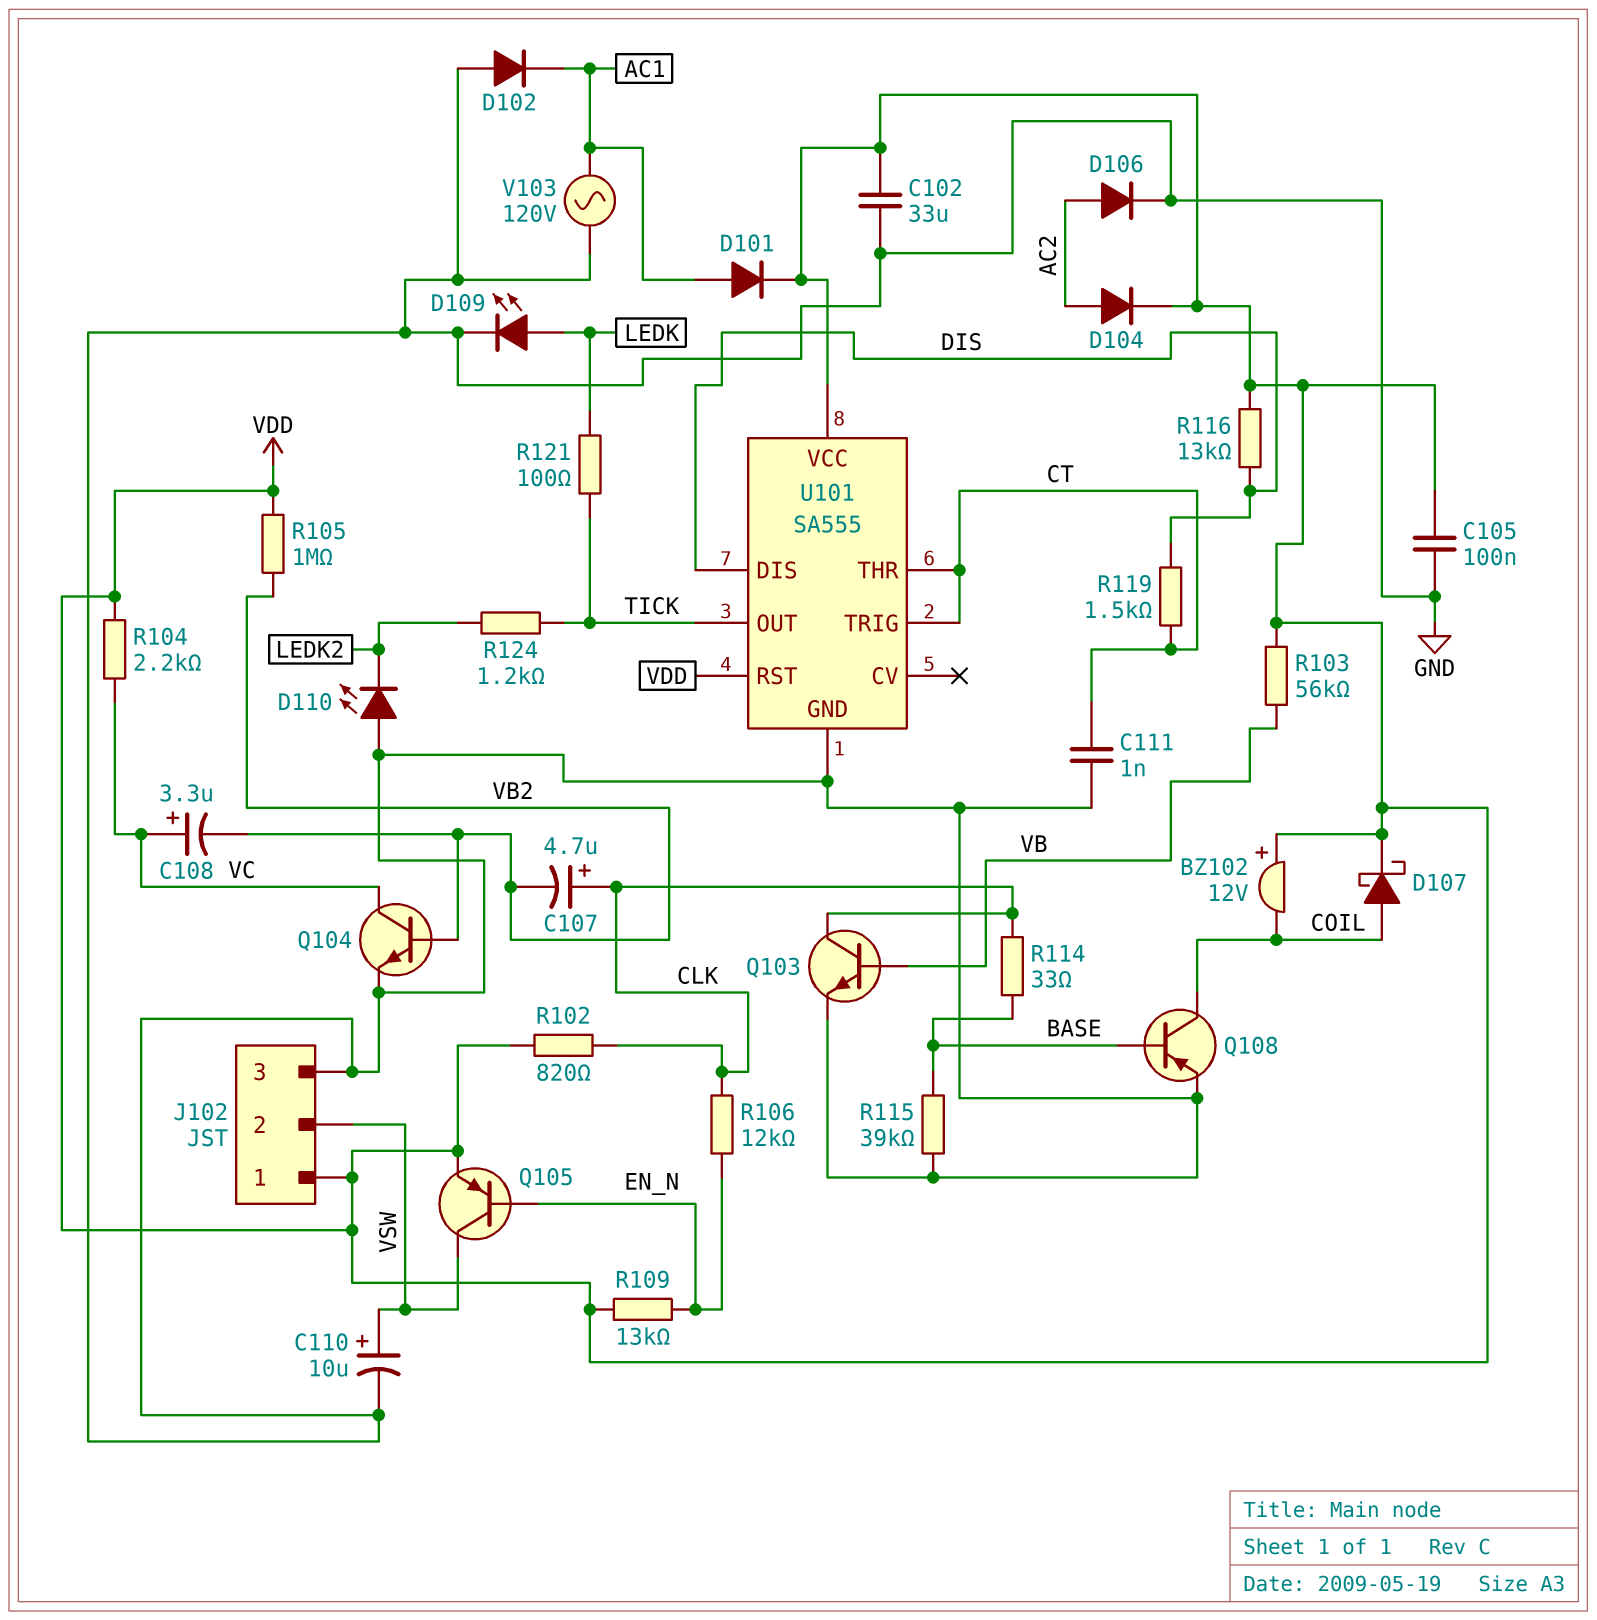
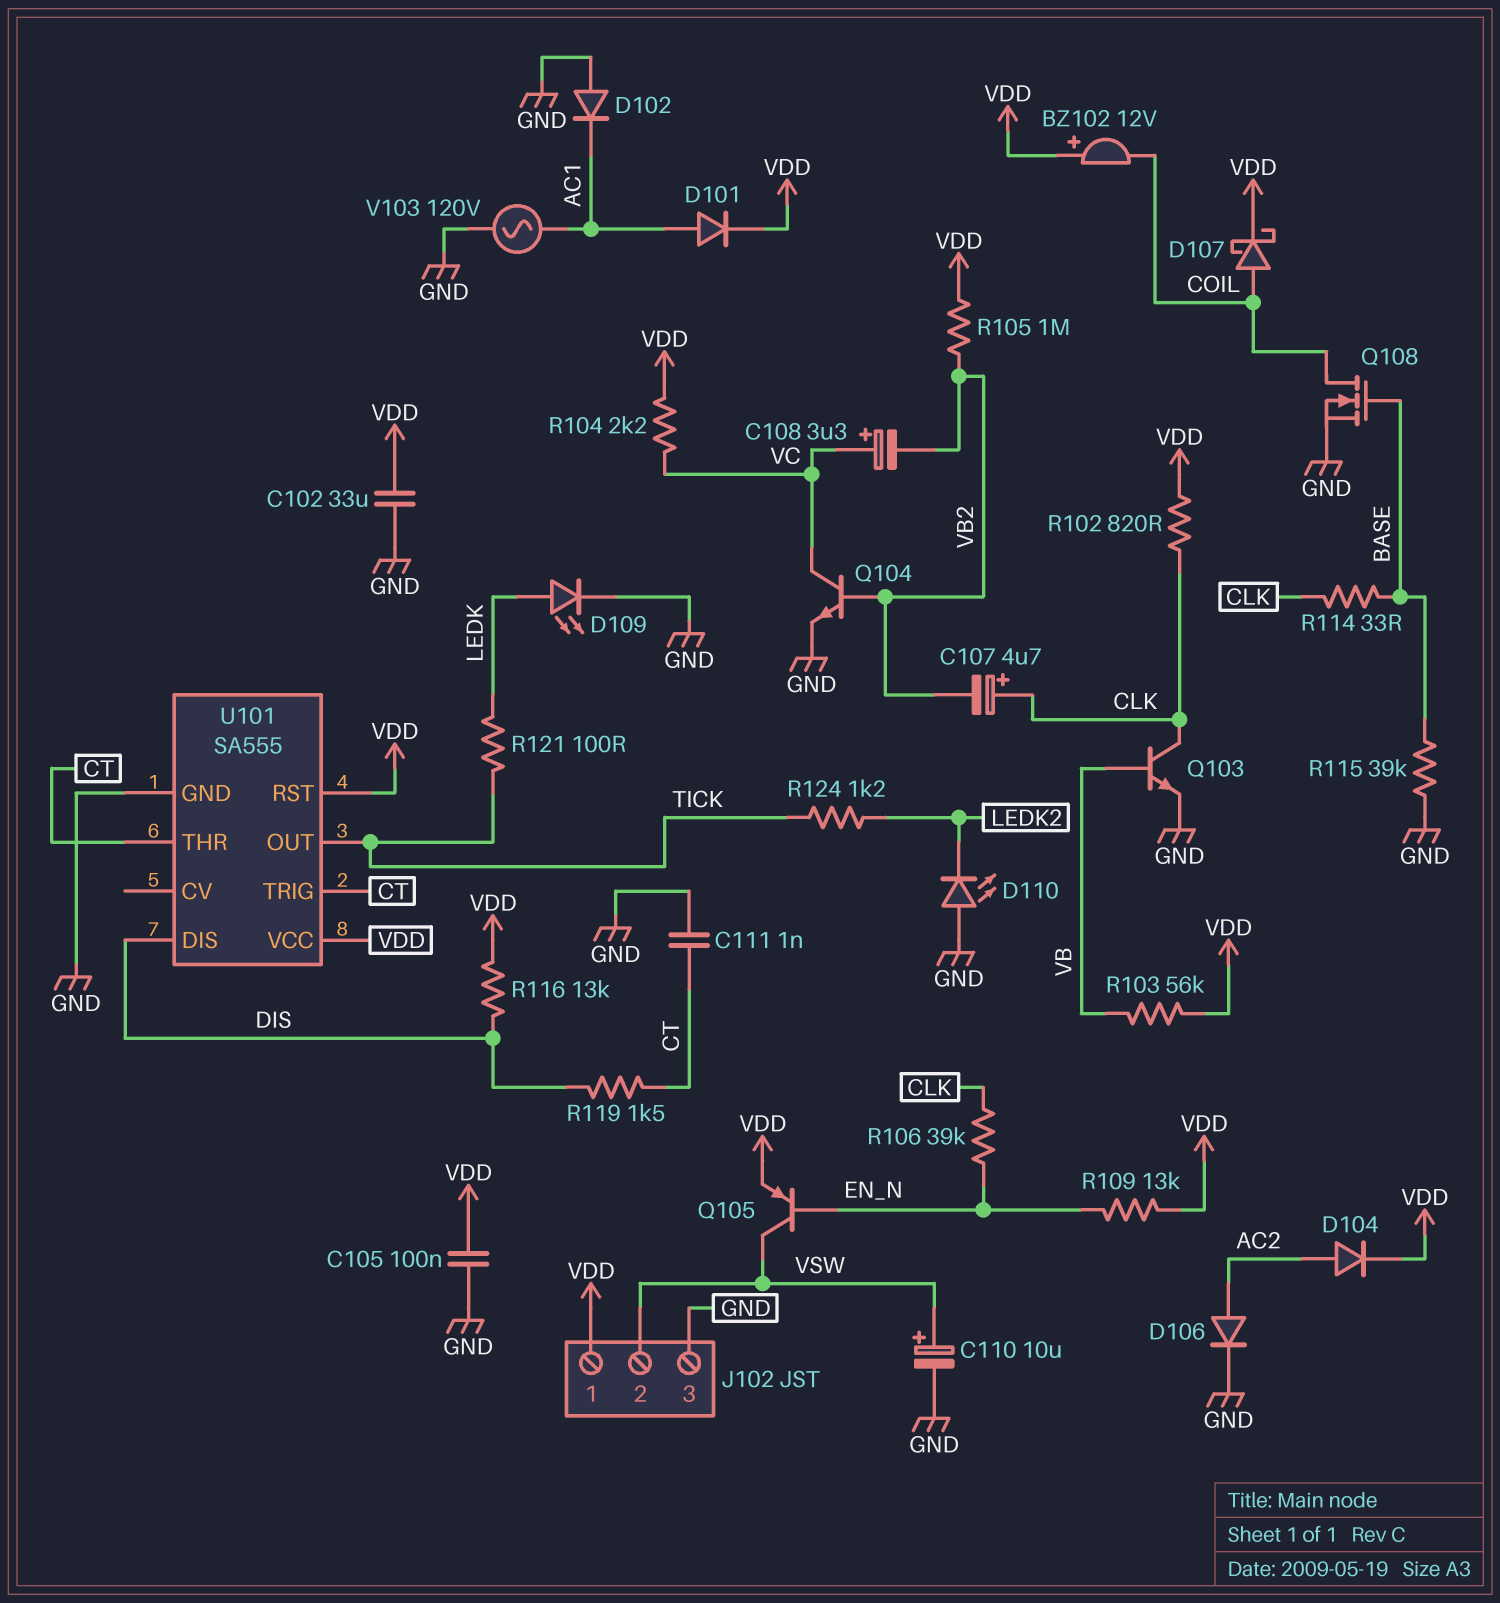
Q108: PNP (B BASE, C COIL, E GND) -> NMOS (G BASE, D COIL, S GND)
R106: 12k (CLK, EN_N) -> 39k (CLK, EN_N)

